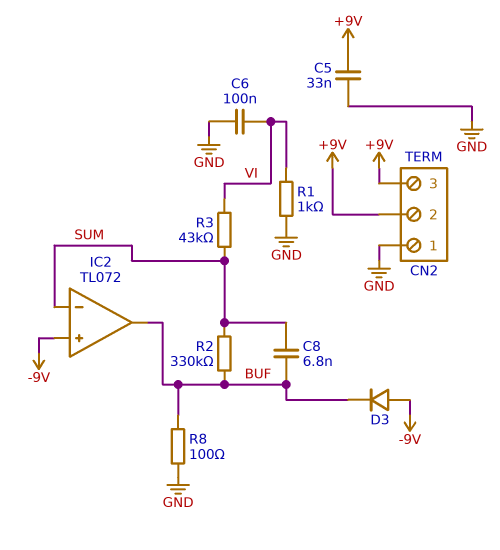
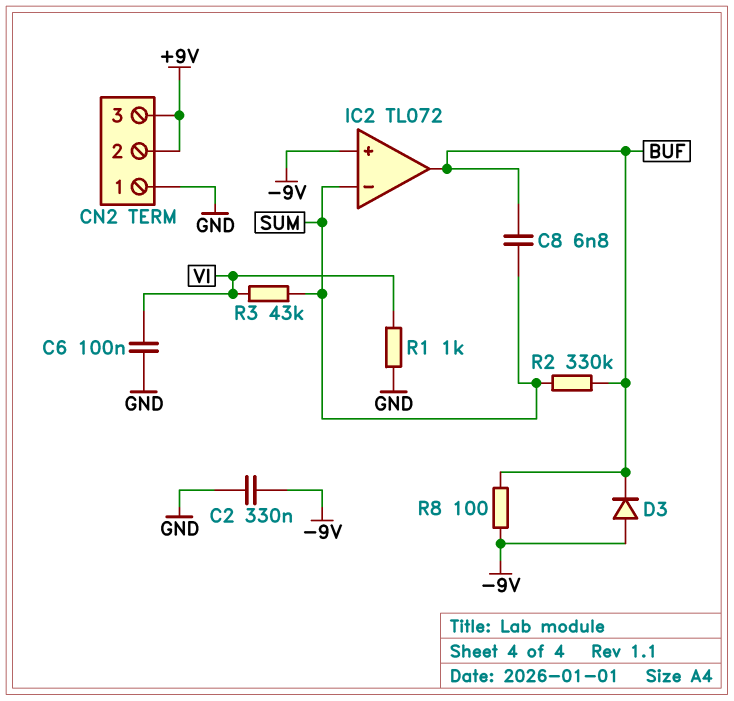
C2: none -> 330nF (-9V, GND)
C5: 33nF (+9V, GND) -> none
R8: 100 (BUF, GND) -> 100 (-9V, BUF)

